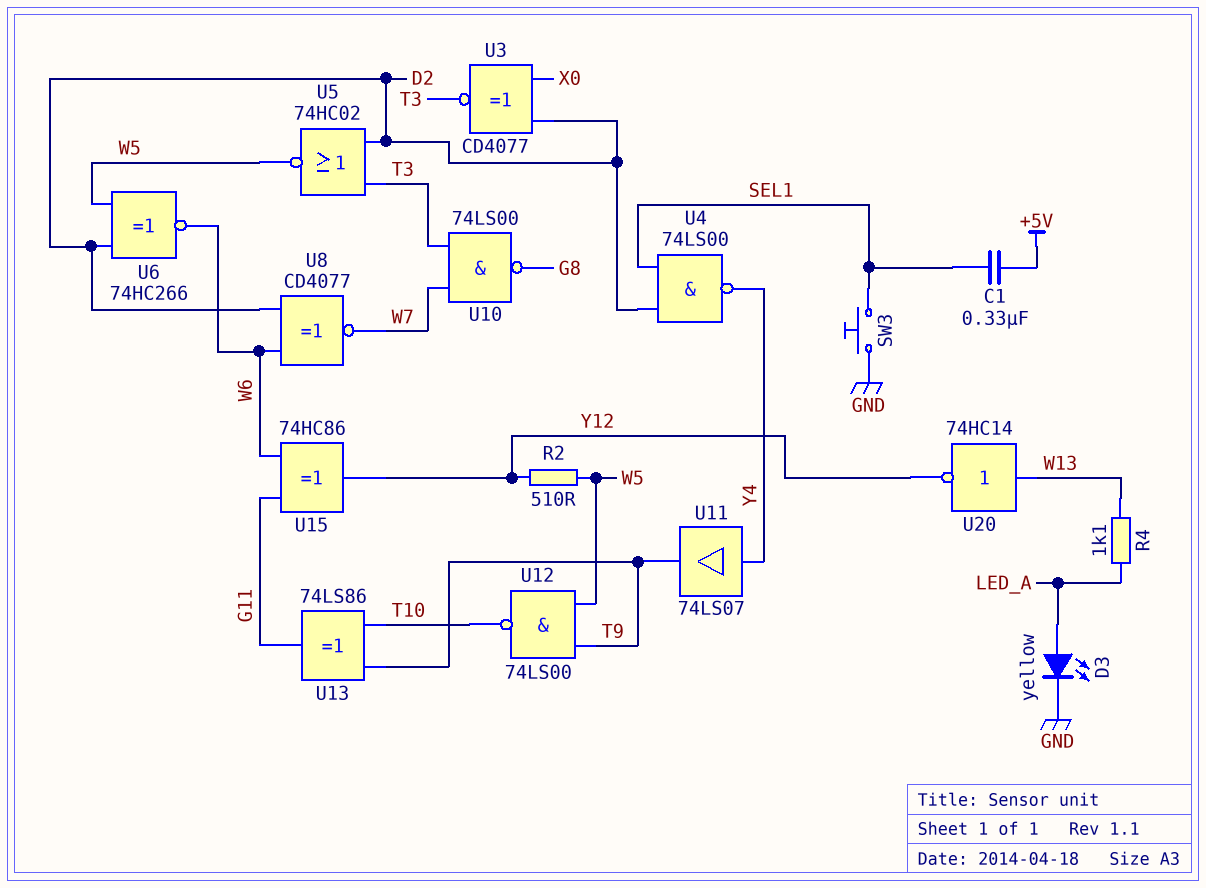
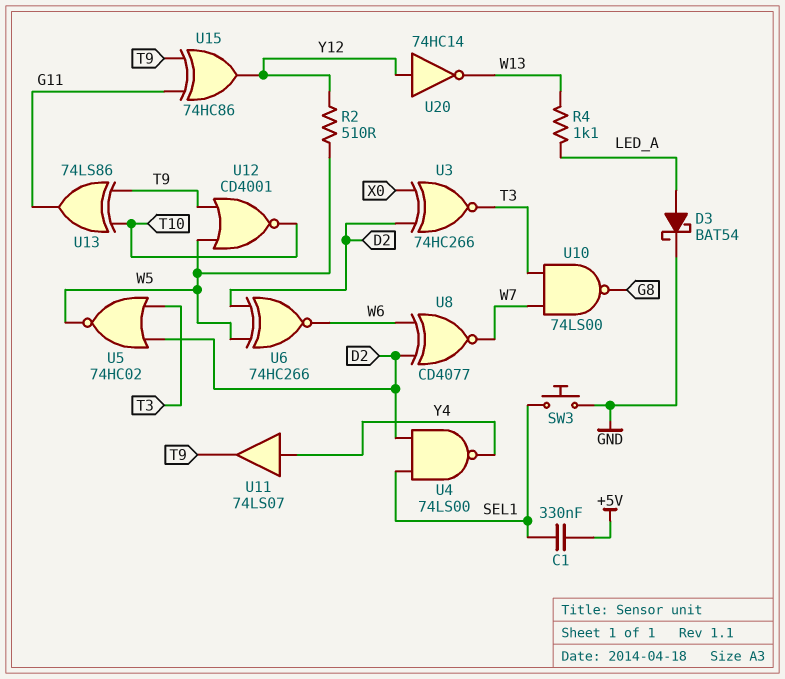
D3: LED yellow (A LED_A, K GND) -> schottky BAT54 (A LED_A, K GND)
U3: XNOR CD4077 (in D2, in X0, out T3) -> XNOR 74HC266 (in D2, in X0, out T3)
U12: NAND 74LS00 (in T9, in W5, out T10) -> NOR CD4001 (in T9, in W5, out T10)
U15: XOR 74HC86 (in G11, in W6, out Y12) -> XOR 74HC86 (in G11, in T9, out Y12)
U20: NOT 74HC14 (in W13, out Y12) -> NOT 74HC14 (in Y12, out W13)

